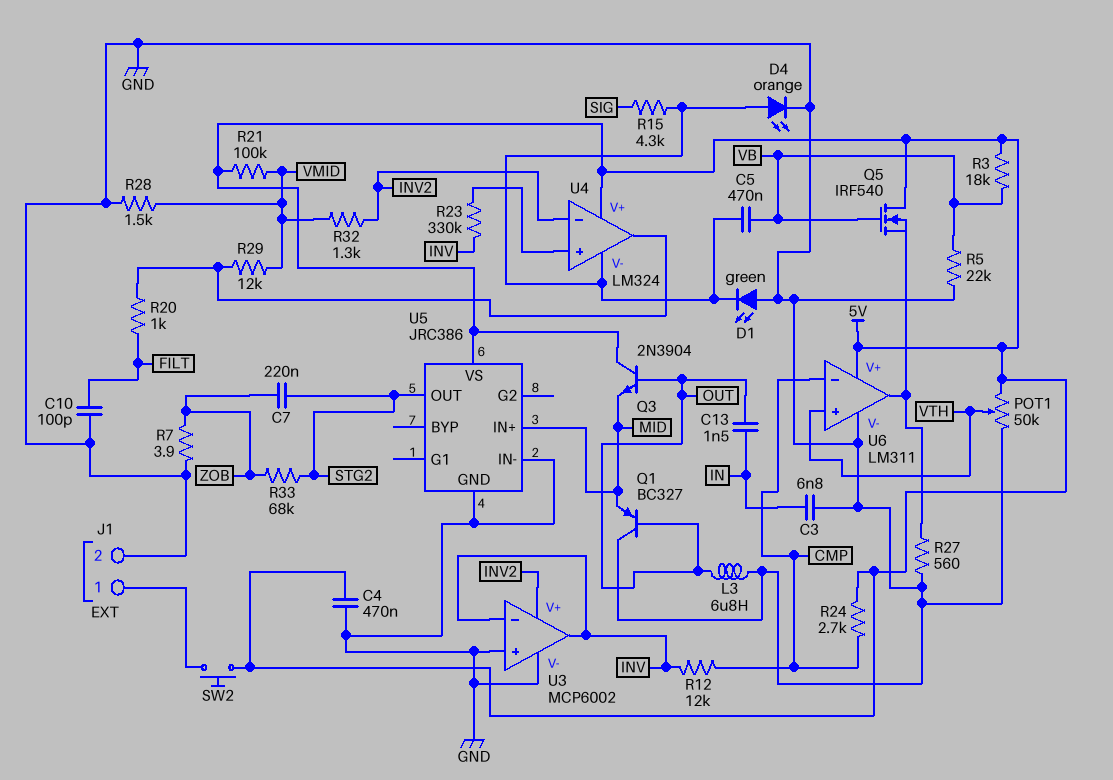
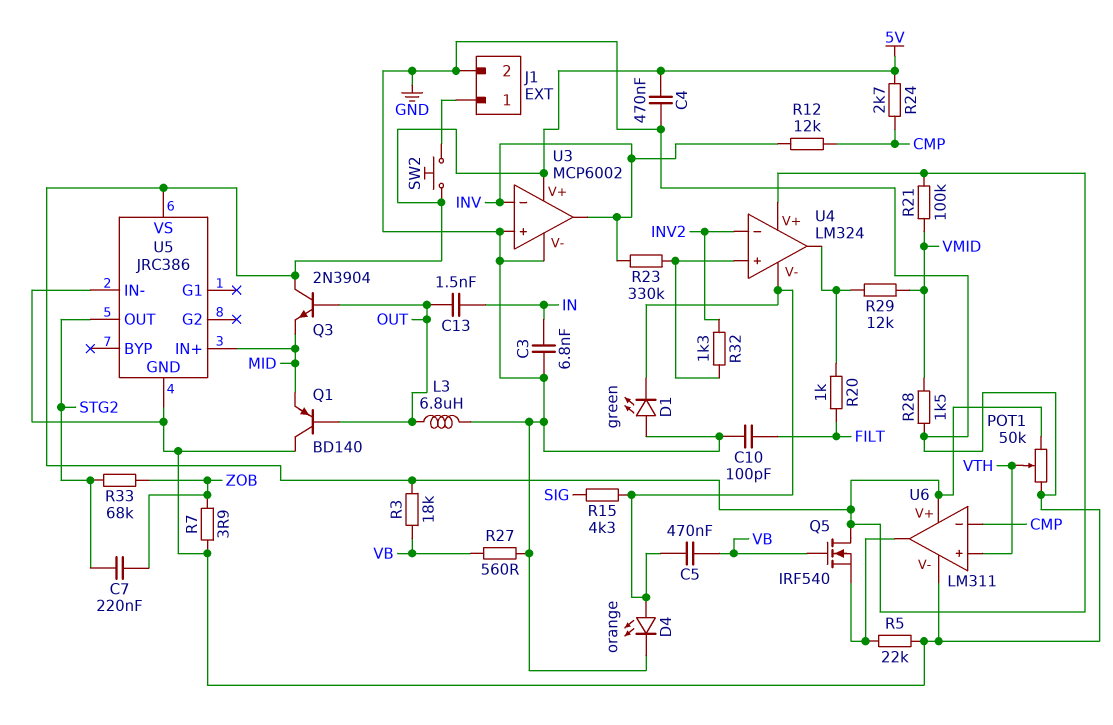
Q1: PNP BC327 (B OUT, C GND, E MID) -> PNP BD140 (B OUT, C GND, E MID)
R5: 22k (GND, VB) -> 22k (GND, U6/out)
R27: 560 (GND, U6/out) -> 560 (GND, VB)
R32: 1.3k (INV2, VMID) -> 1.3k (INV2, U4/in+)
U3 pin V+: INV2 -> 5V

